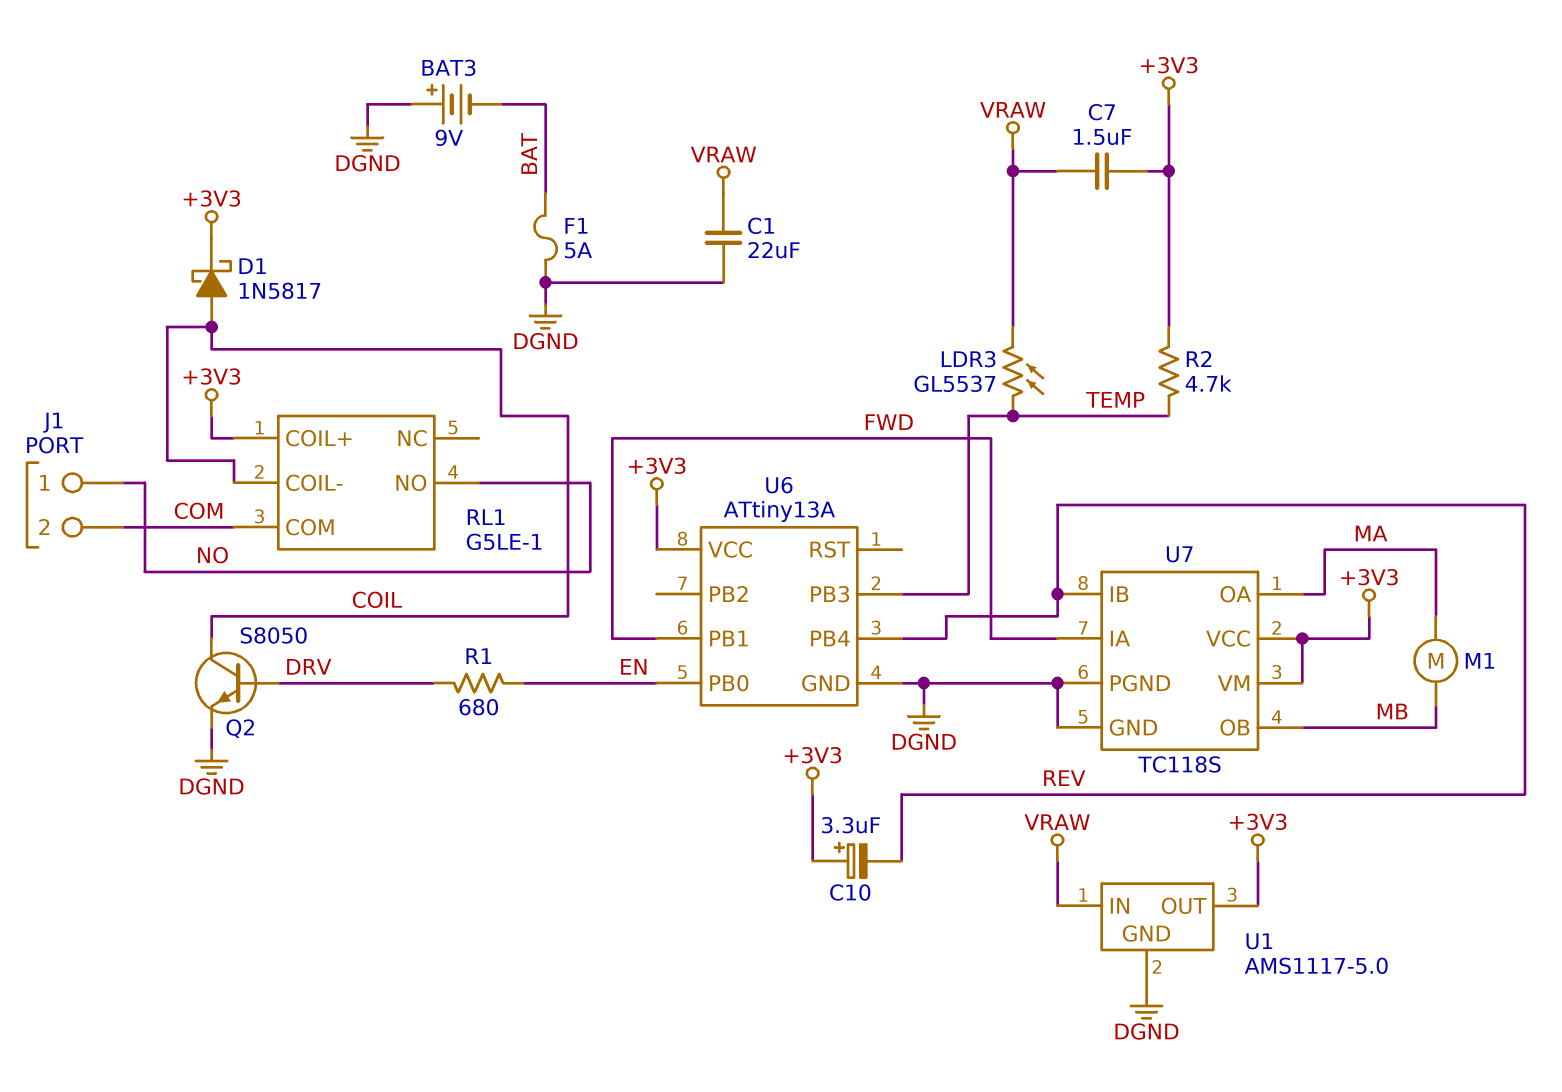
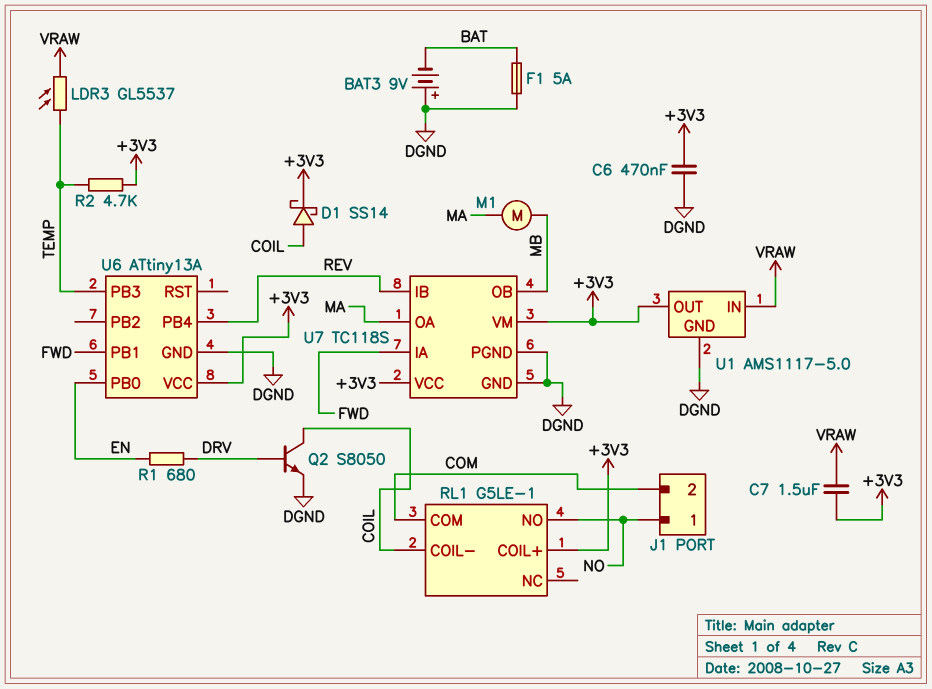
C1: 22uF (DGND, VRAW) -> none
C6: none -> 470nF (+3V3, DGND)
C10: 3.3uF (plus +3V3, minus REV) -> none
D1: schottky 1N5817 (A COIL, K +3V3) -> schottky SS14 (A COIL, K +3V3)

